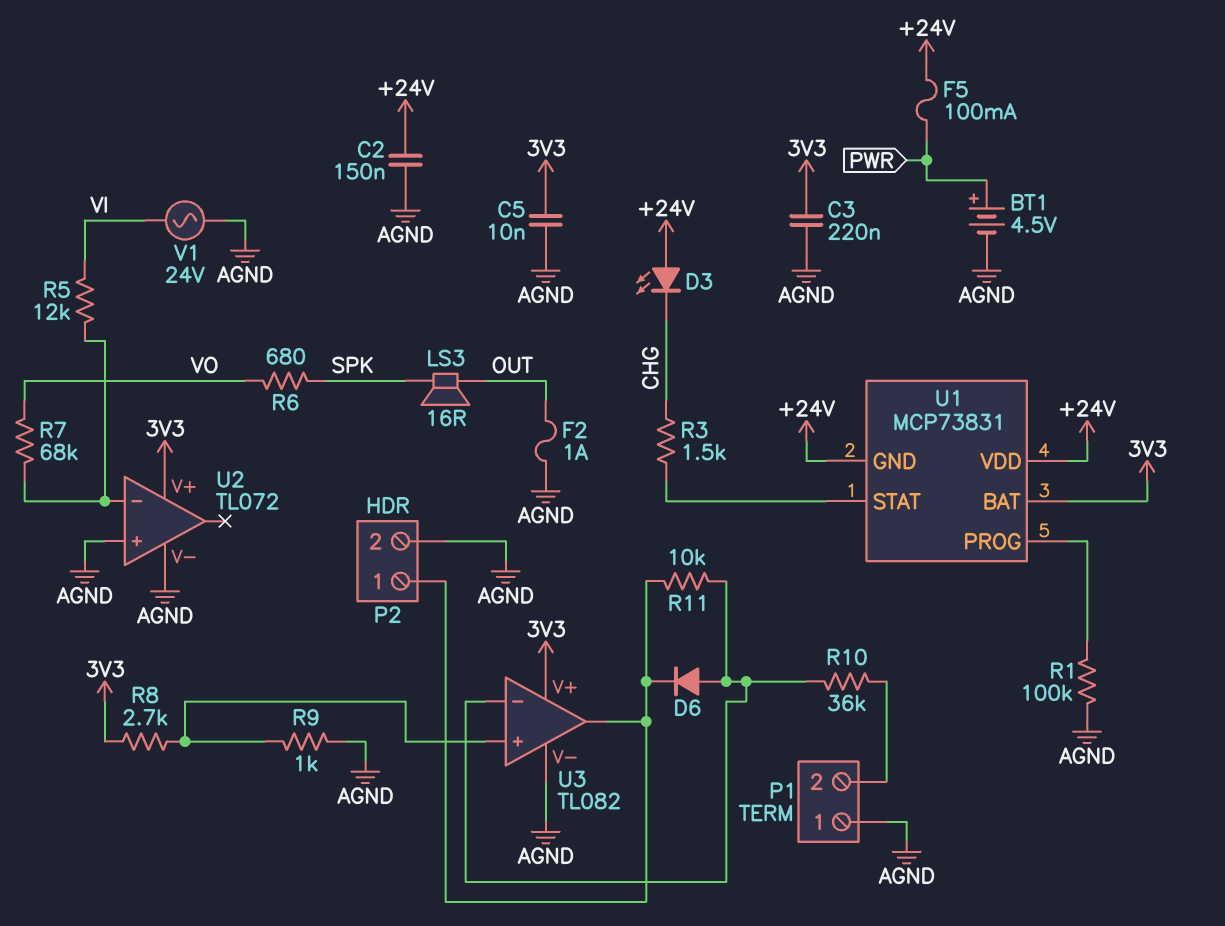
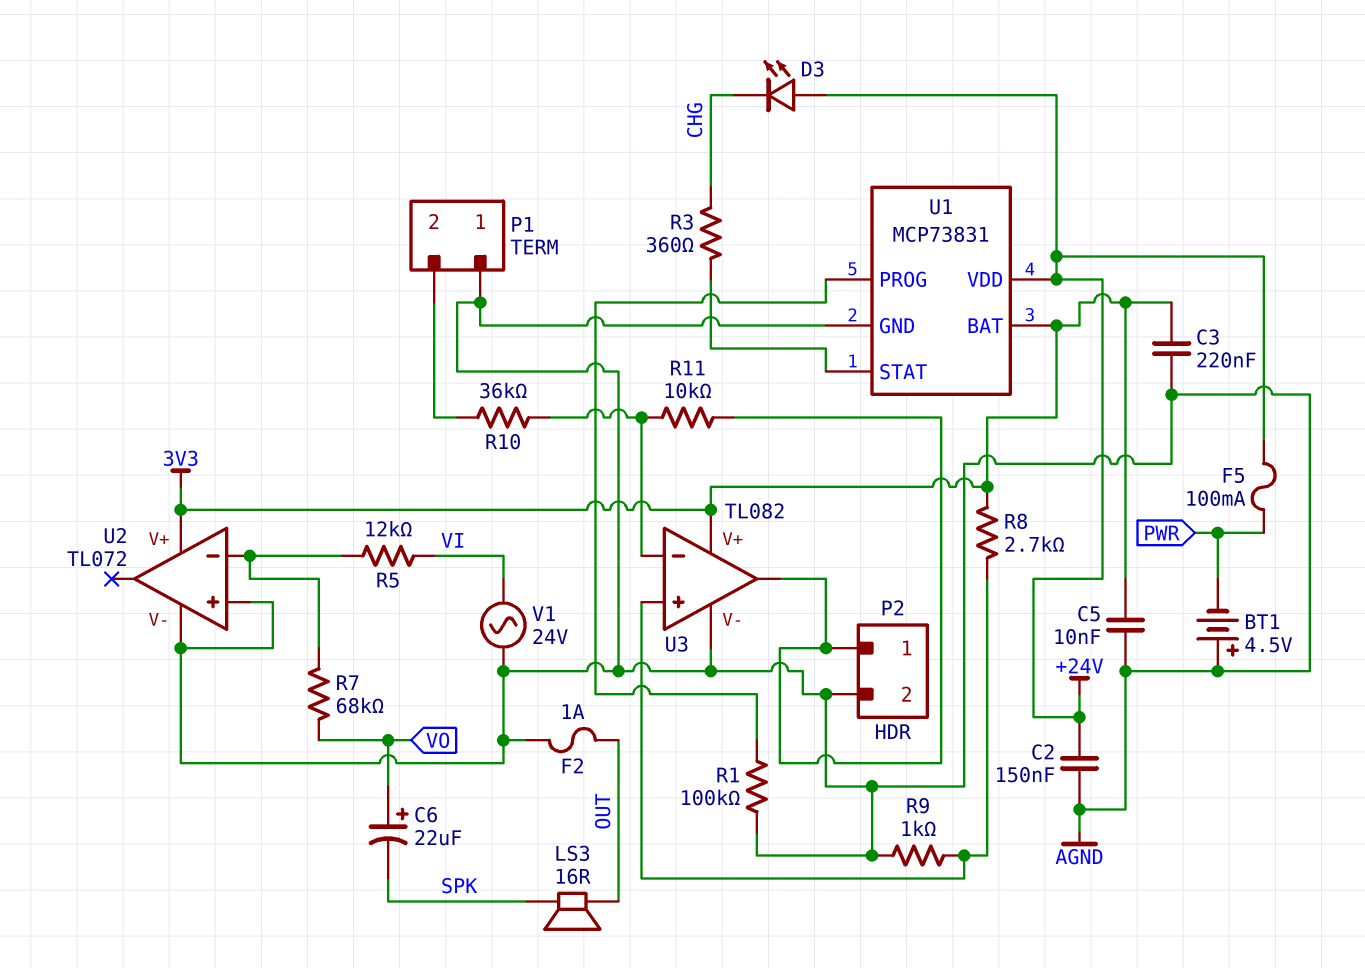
BT1: 4.5V (plus PWR, minus AGND) -> 4.5V (plus AGND, minus PWR)
C6: none -> 22uF (plus VO, minus SPK)
D6: diode (A U3/in-, K P2/1) -> none
R3: 1.5k (CHG, U1/STAT) -> 360 (CHG, U1/STAT)
R6: 680 (SPK, VO) -> none
U1 pin GND: +24V -> AGND

